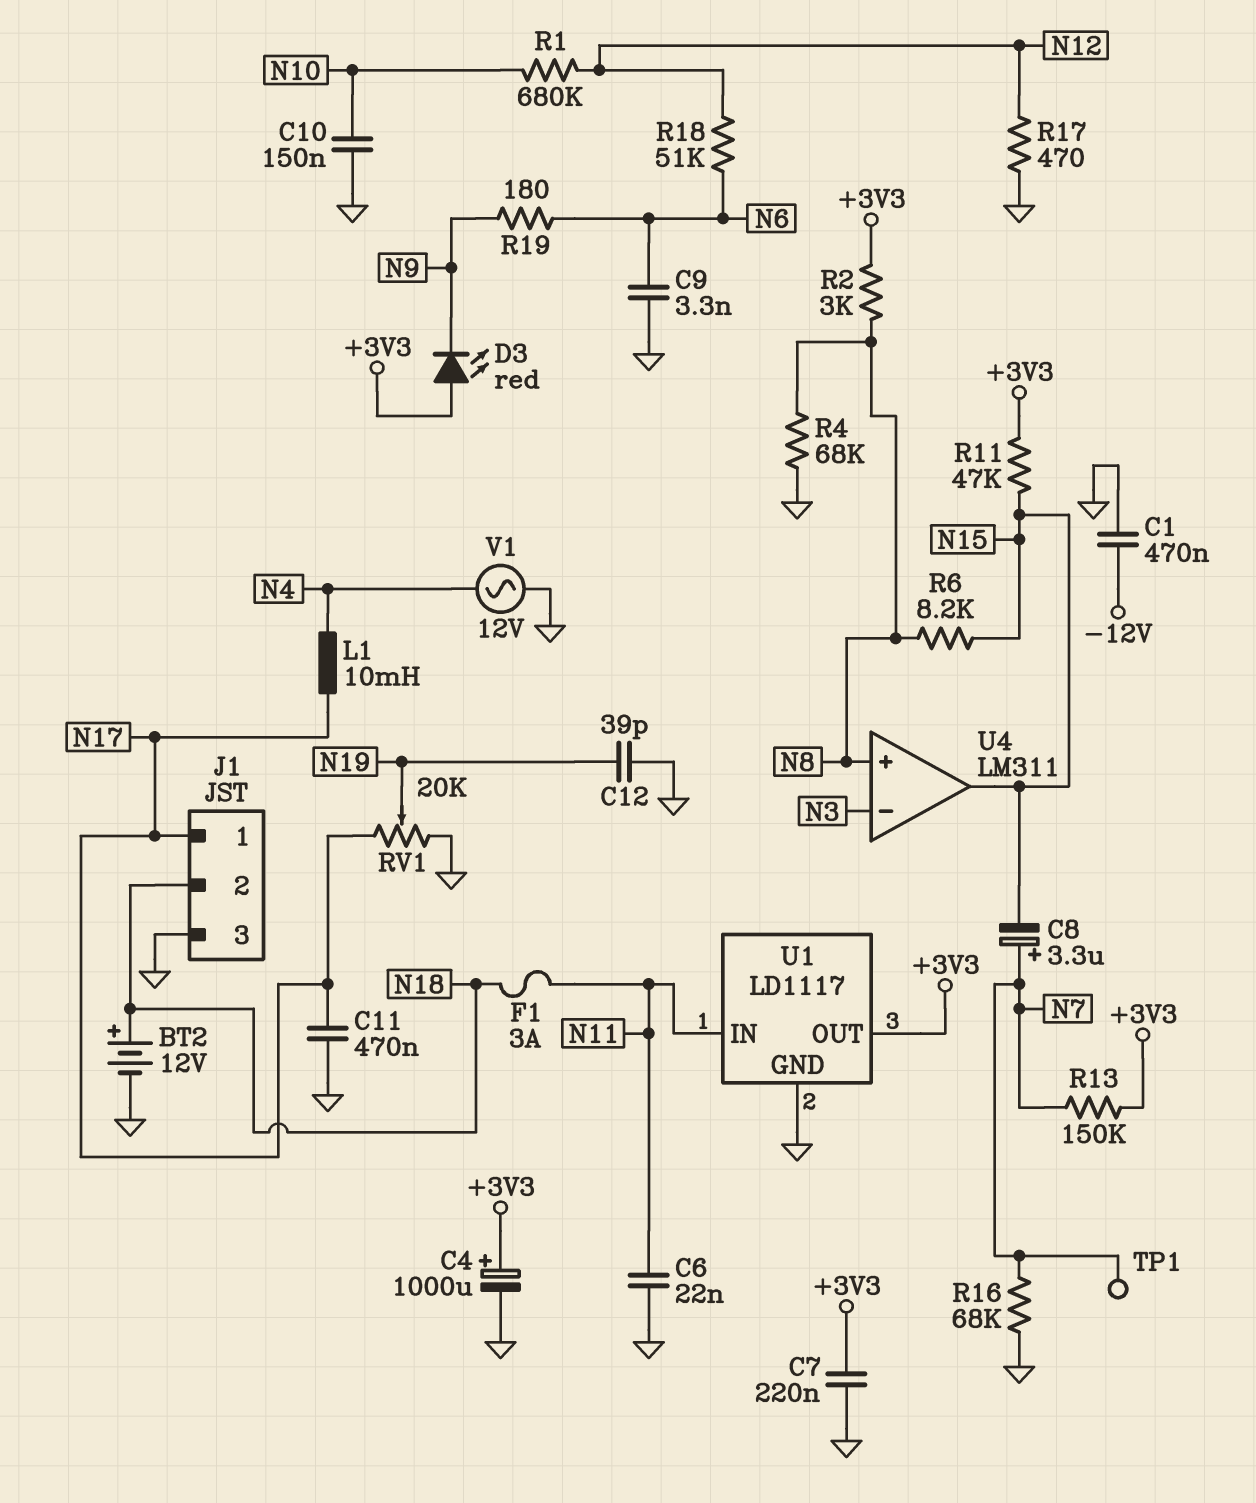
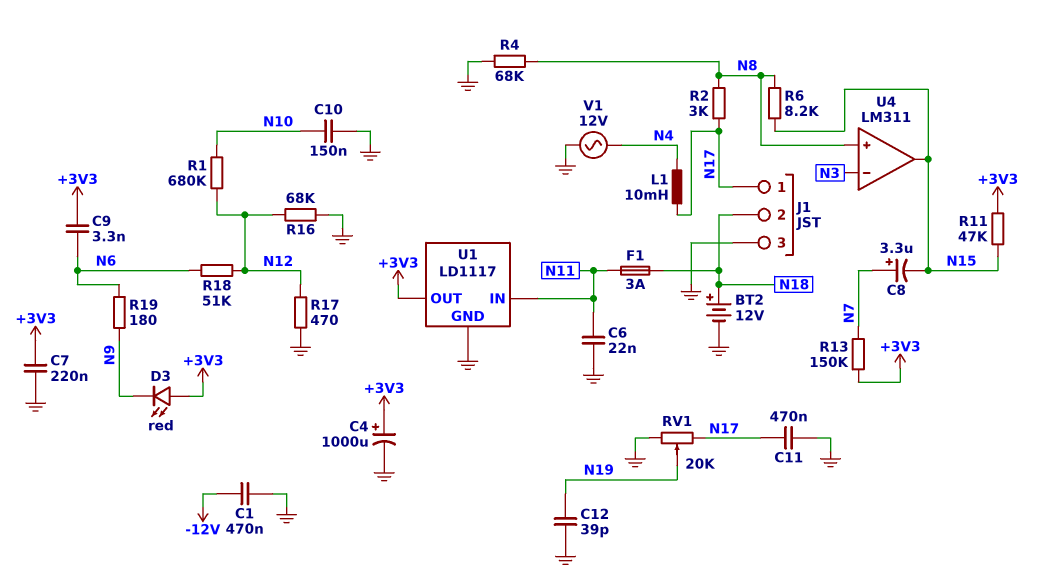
C9: 3.3nF (GND, N6) -> 3.3nF (+3V3, N6)
R2: 3k (+3V3, N8) -> 3k (N8, N17)
R16: 68k (GND, N7) -> 68k (GND, N12)
TP1: test point (N7) -> none

